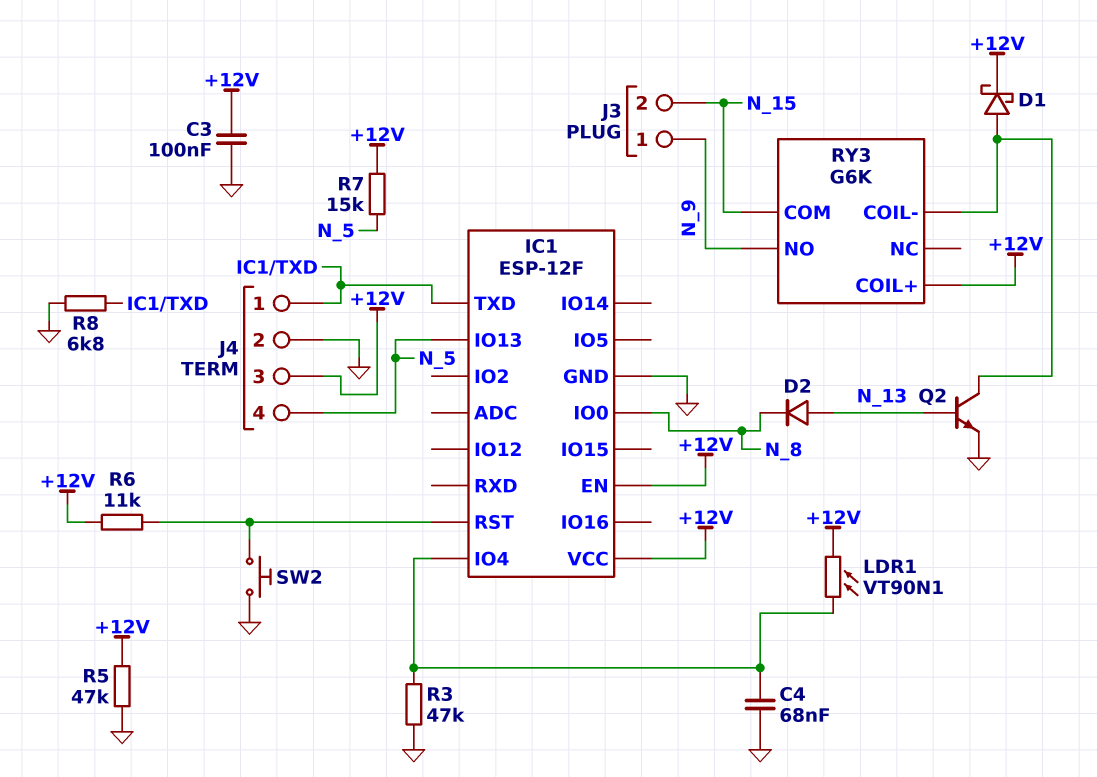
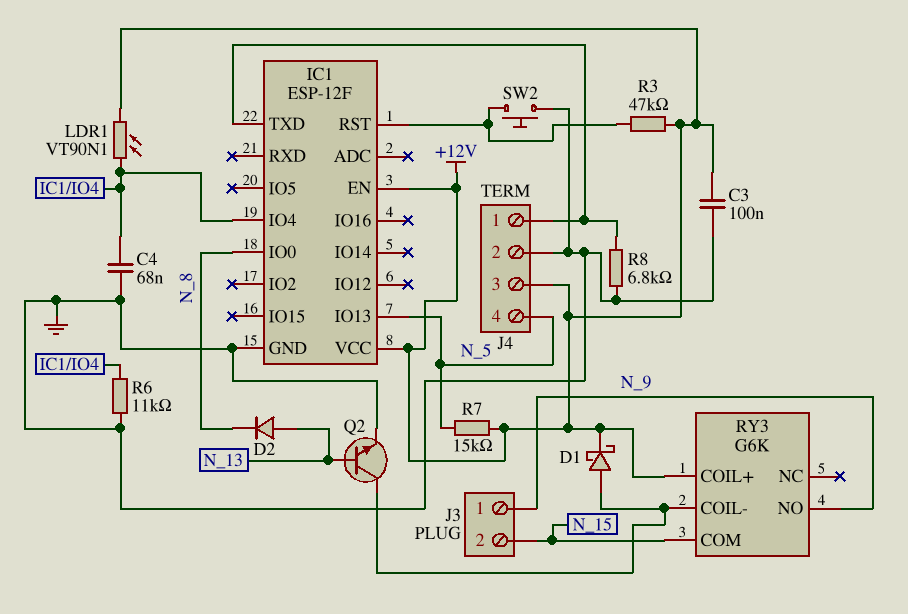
R3: 47k (GND, IC1/IO4) -> 47k (+12V, IC1/RST)
R5: 47k (+12V, GND) -> none
R6: 11k (+12V, IC1/RST) -> 11k (GND, IC1/IO4)

